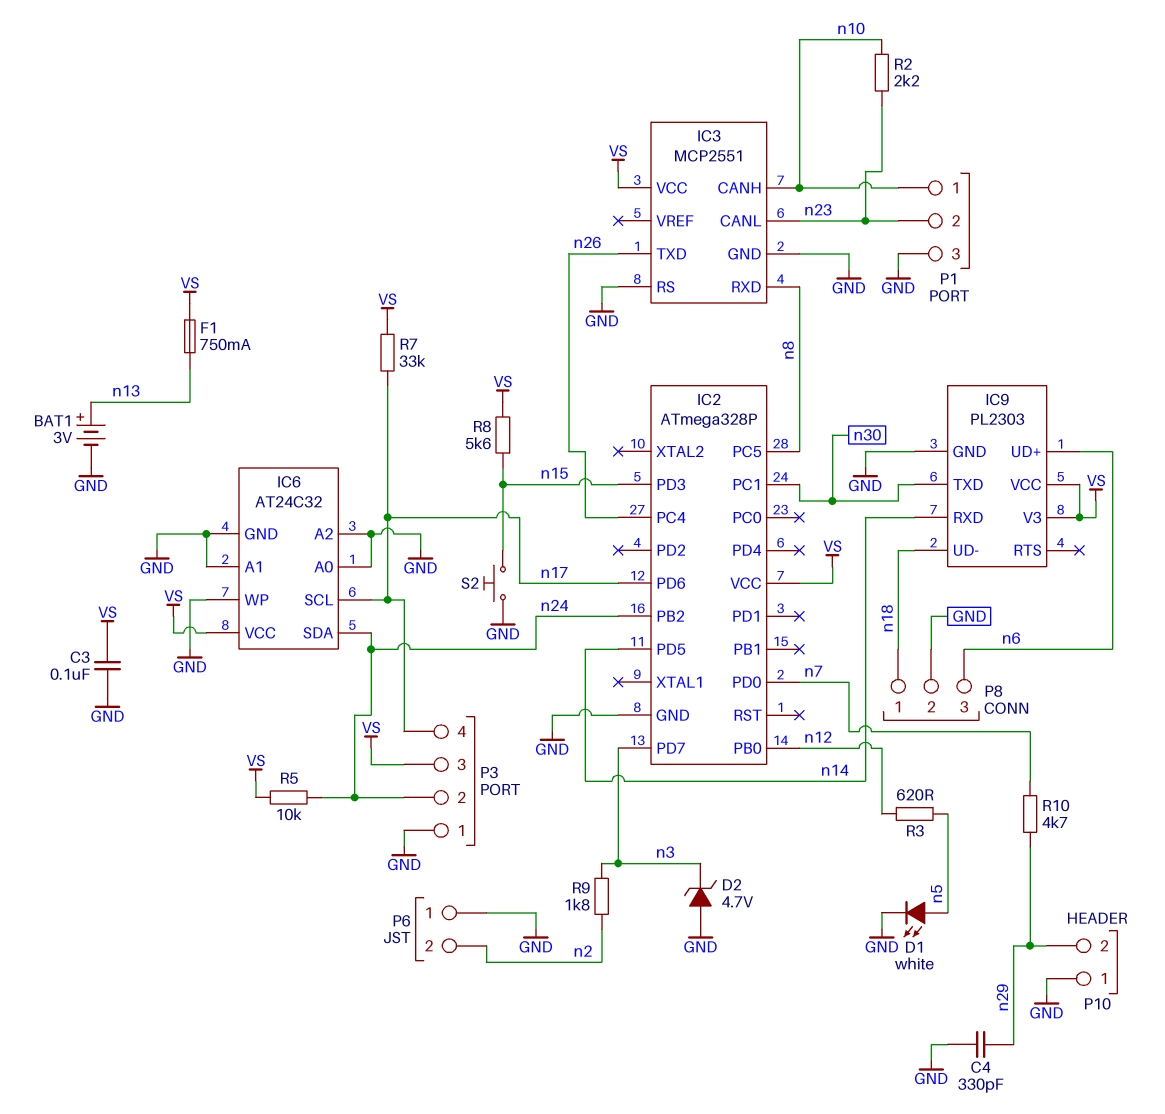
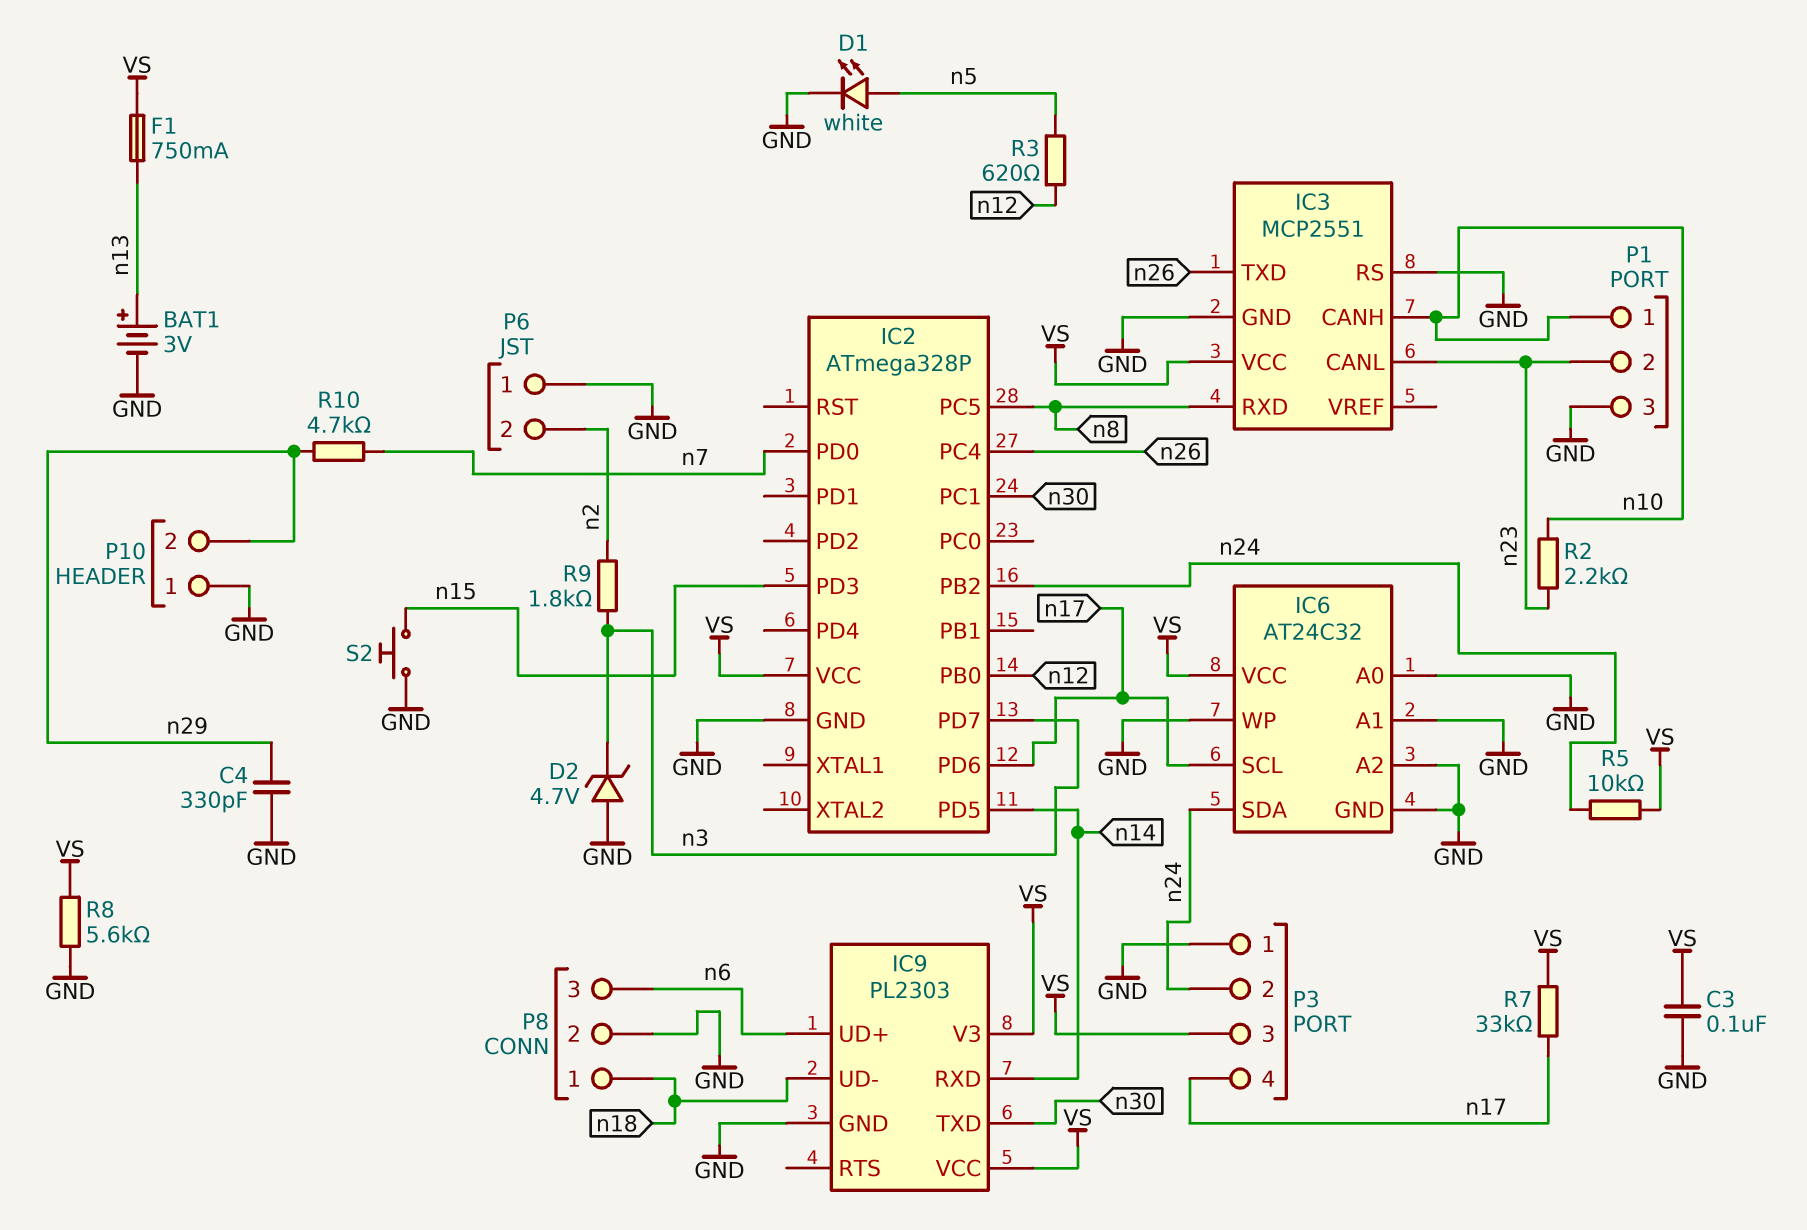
R8: 5.6k (VS, n15) -> 5.6k (GND, VS)

